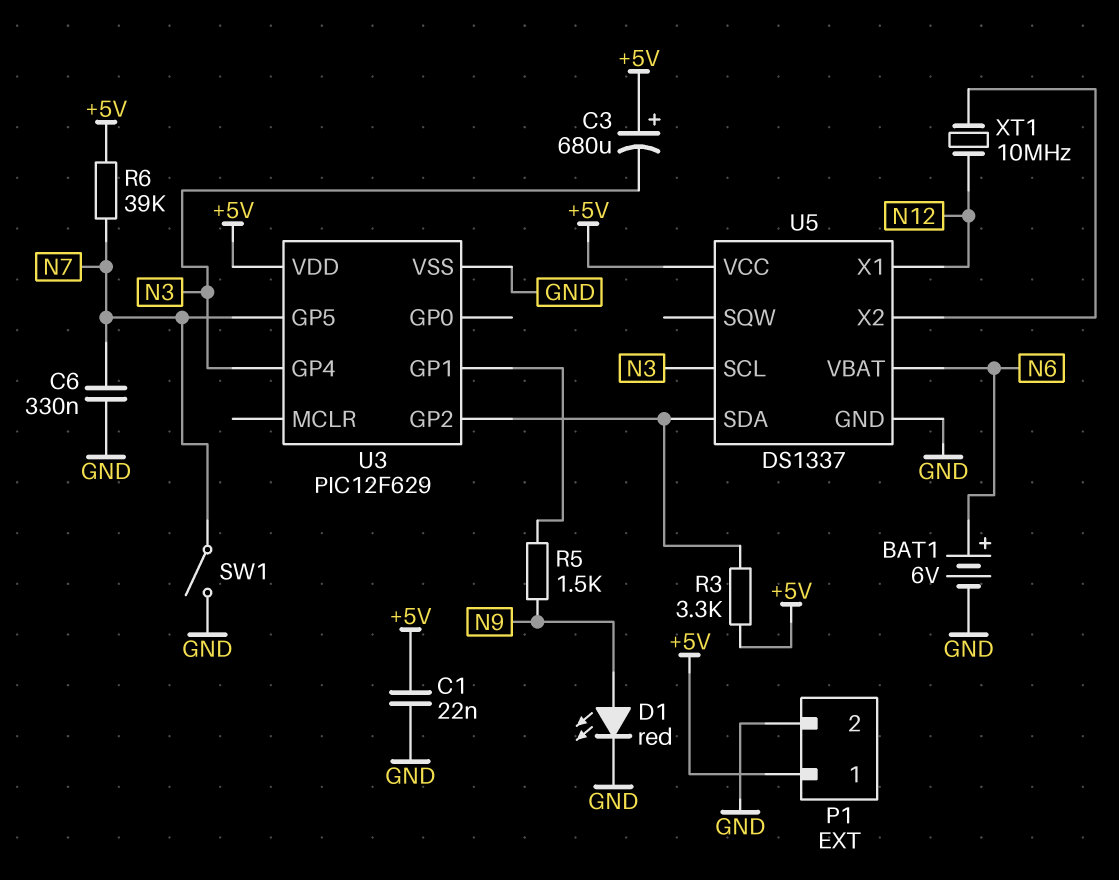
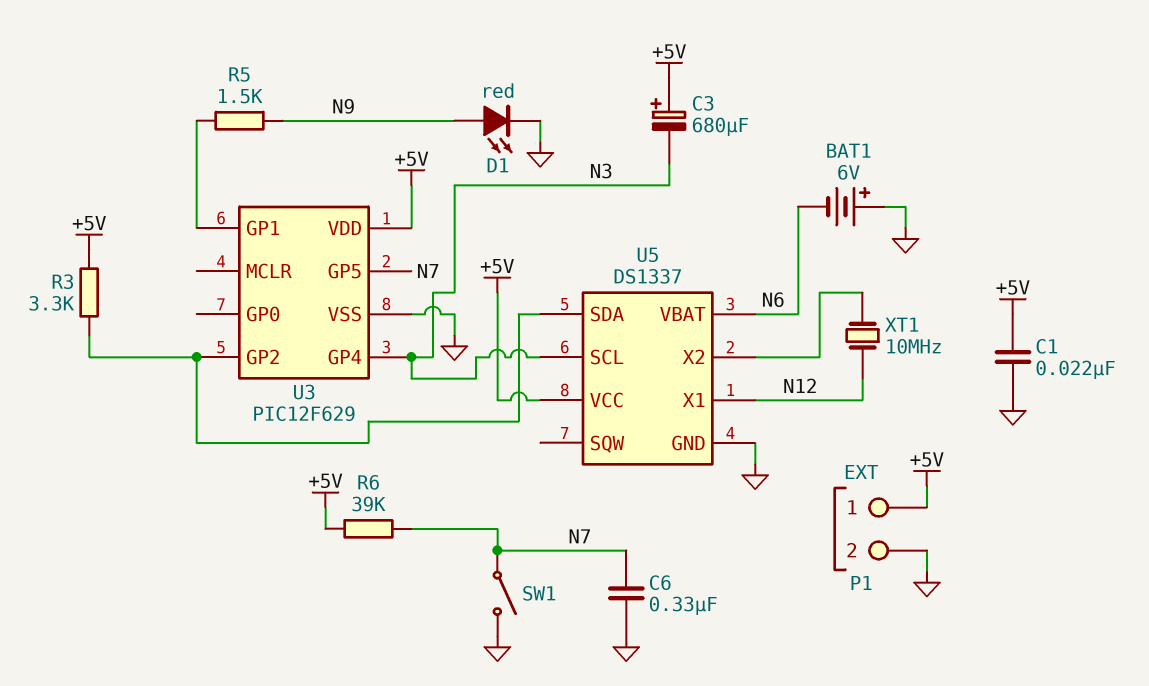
BAT1: 6V (plus N6, minus GND) -> 6V (plus GND, minus N6)

